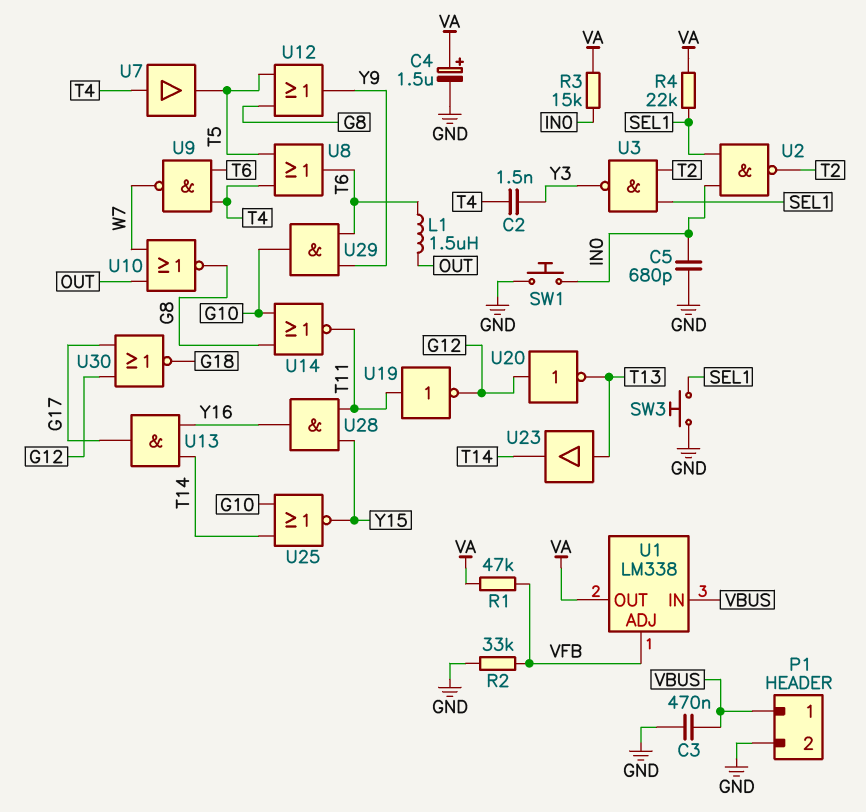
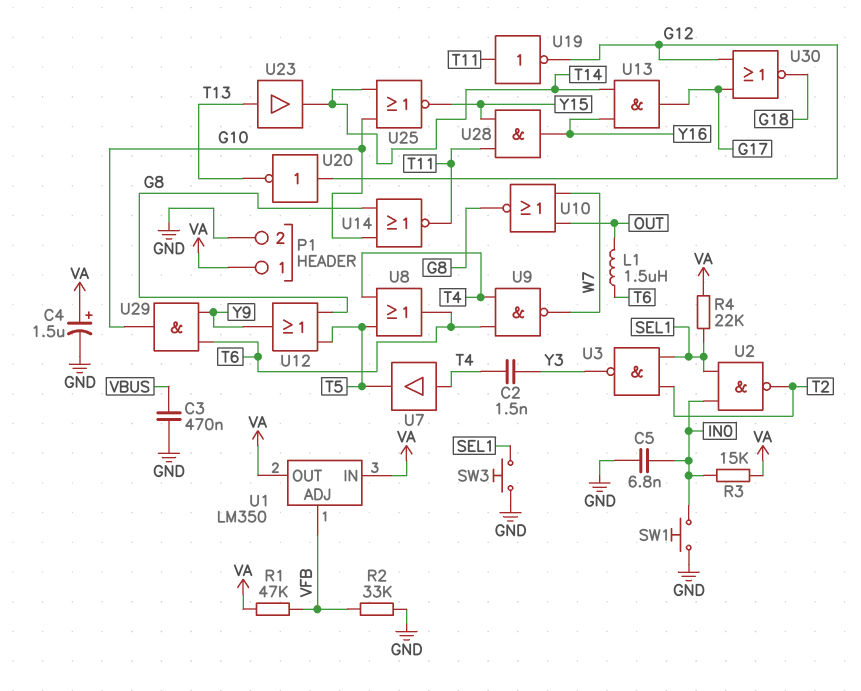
C5: 680pF (GND, IN0) -> 6.8nF (GND, IN0)
P1 pin 1: VBUS -> VA
U1: LM338 -> LM350
U1 pin IN: VBUS -> VA

